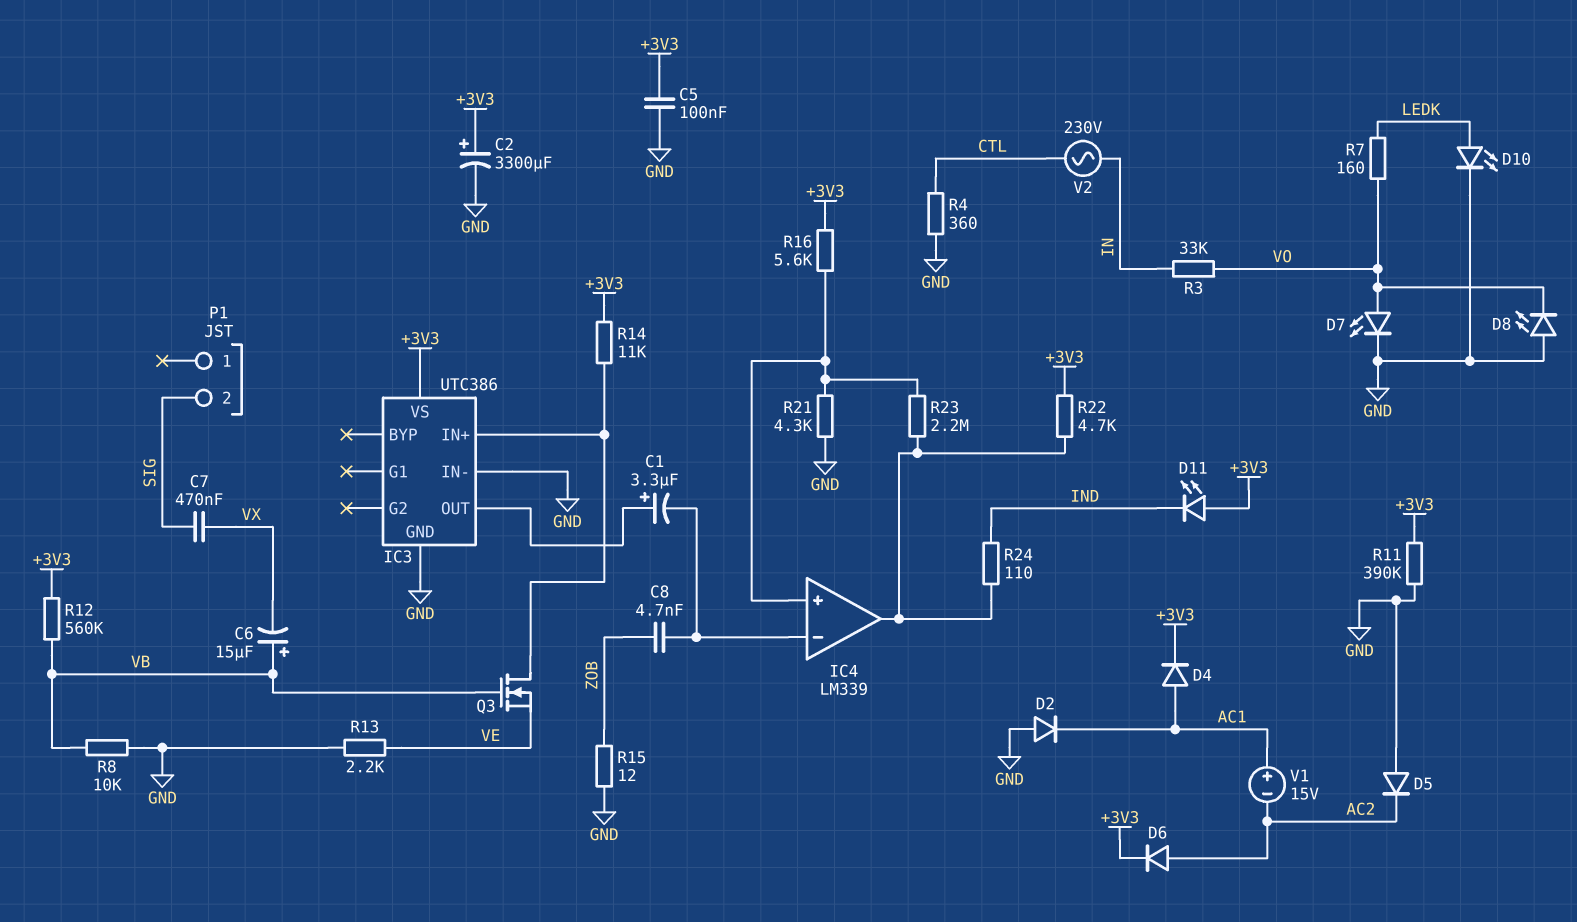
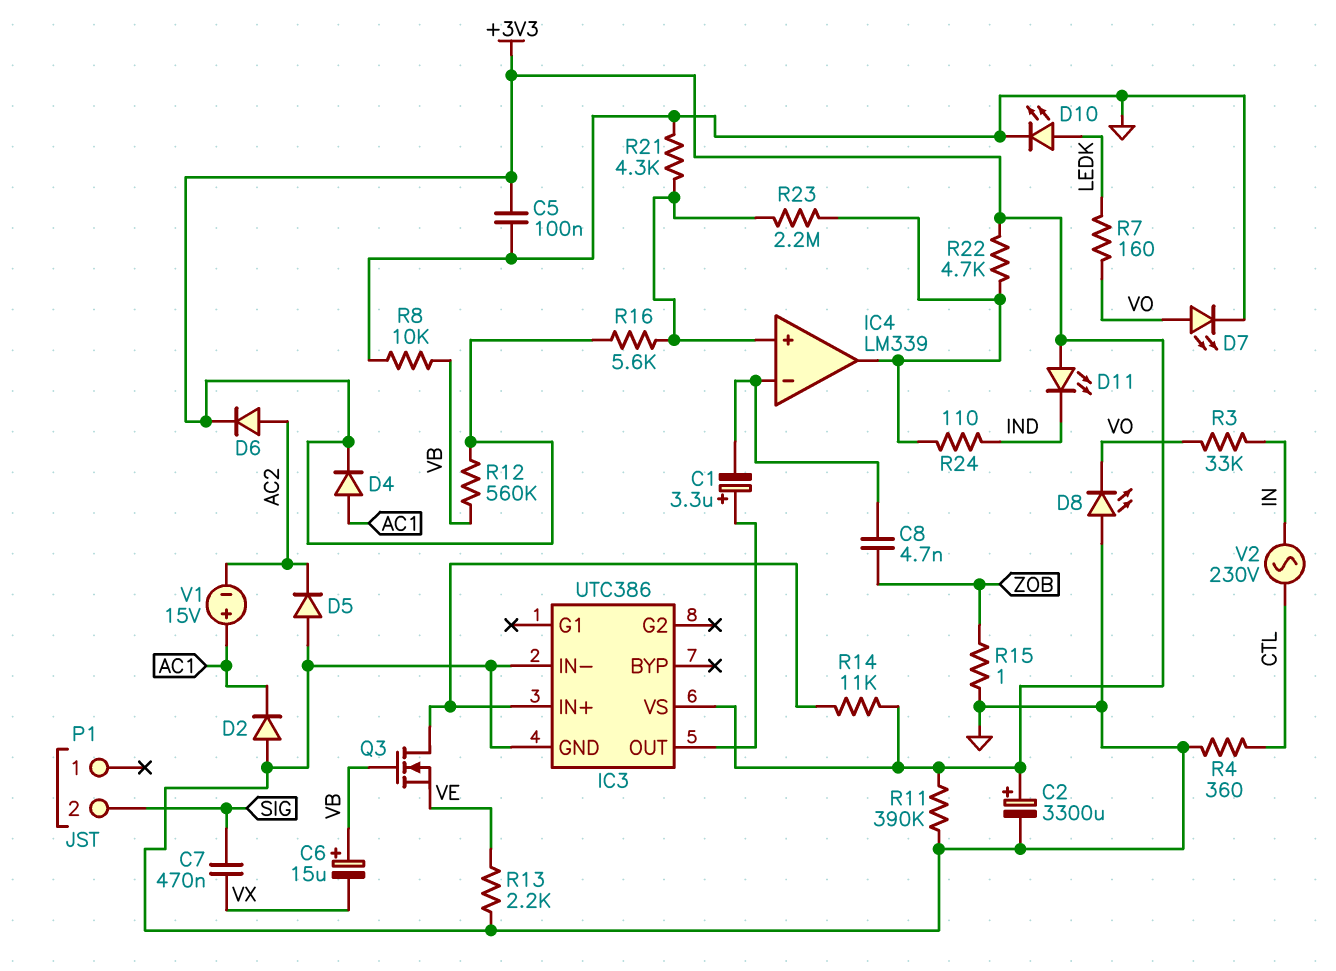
R15: 12 (GND, ZOB) -> 1 (GND, ZOB)

